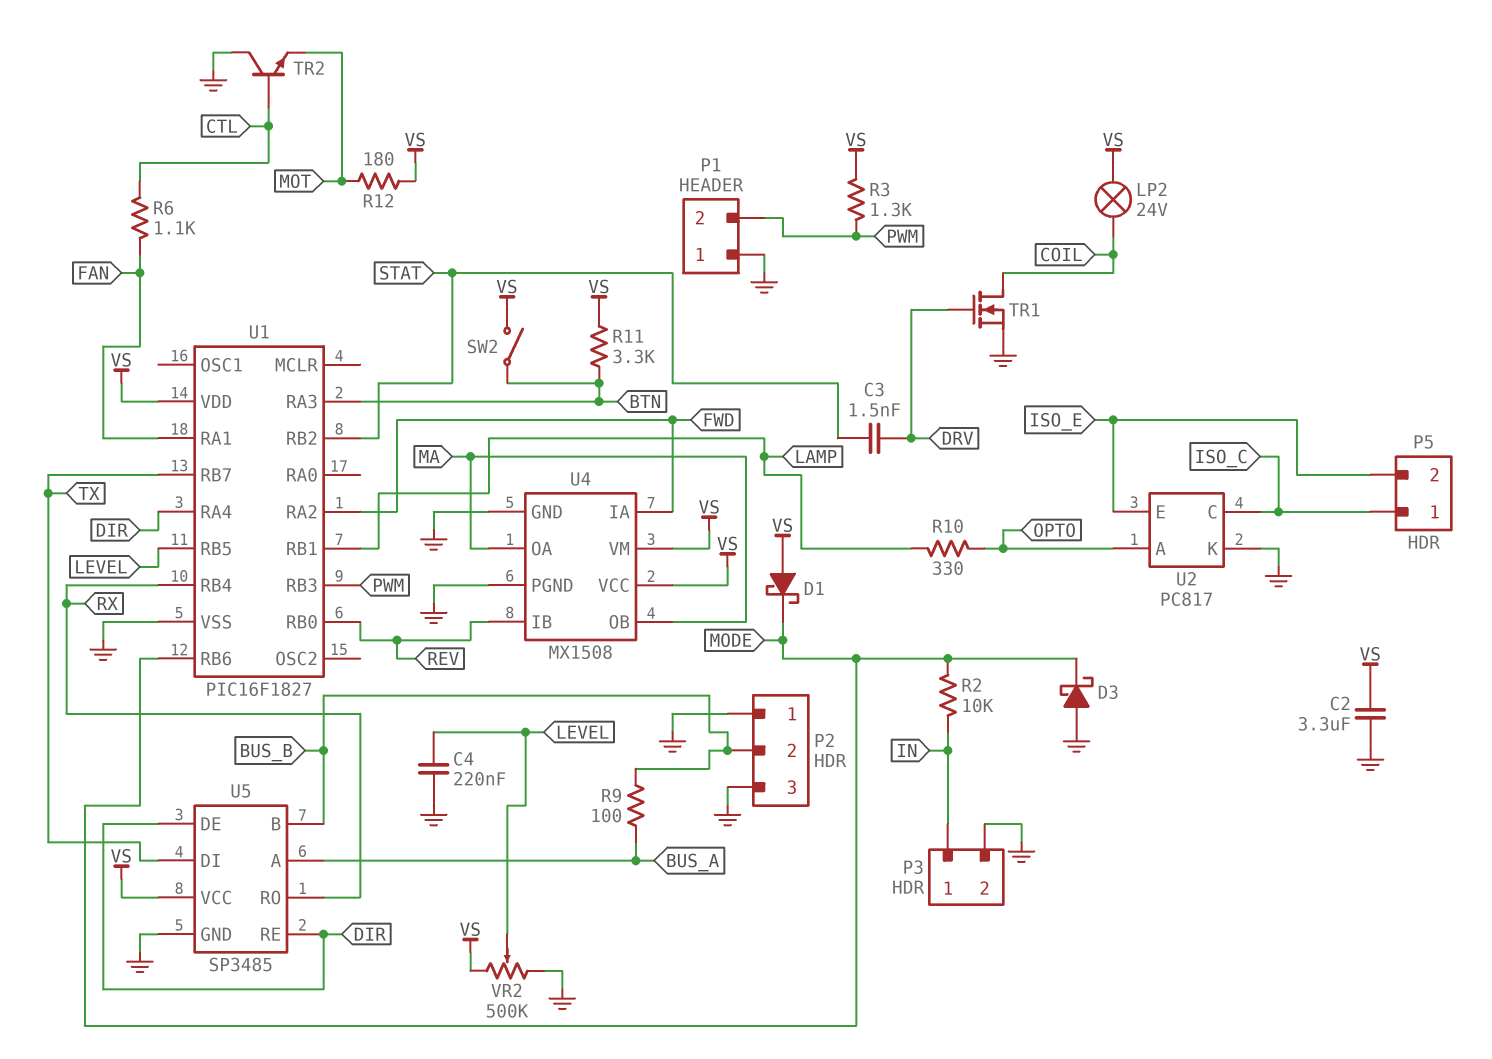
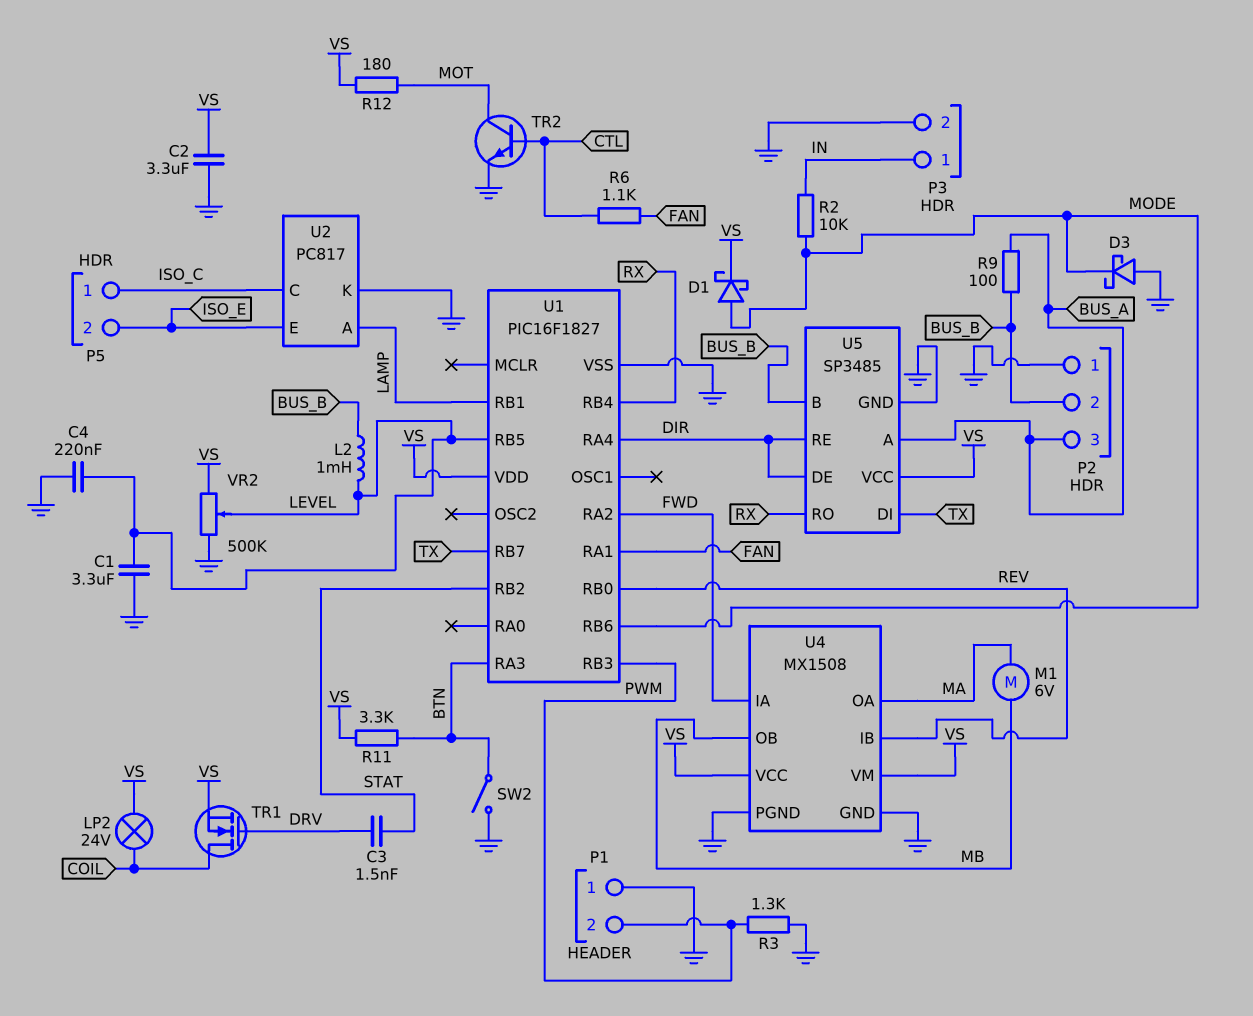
C1: none -> 3.3uF (GND, LEVEL)
D1: schottky (A VS, K MODE) -> schottky (A MODE, K VS)
L2: none -> 1mH (BUS_B, LEVEL)
M1: none -> motor 6V (MA, MB)
P2 pin 3: GND -> BUS_A
R3: 1.3k (PWM, VS) -> 1.3k (GND, PWM)
R10: 330 (LAMP, OPTO) -> none
SW2: switch (BTN, VS) -> switch (BTN, GND)
TR1: NMOS (G DRV, D COIL, S GND) -> NMOS (G DRV, D COIL, S VS)
TR2: NPN (B CTL, C GND, E MOT) -> NPN (B CTL, C MOT, E GND)
U2 pin A: OPTO -> LAMP
U4 pin OB: MA -> MB

